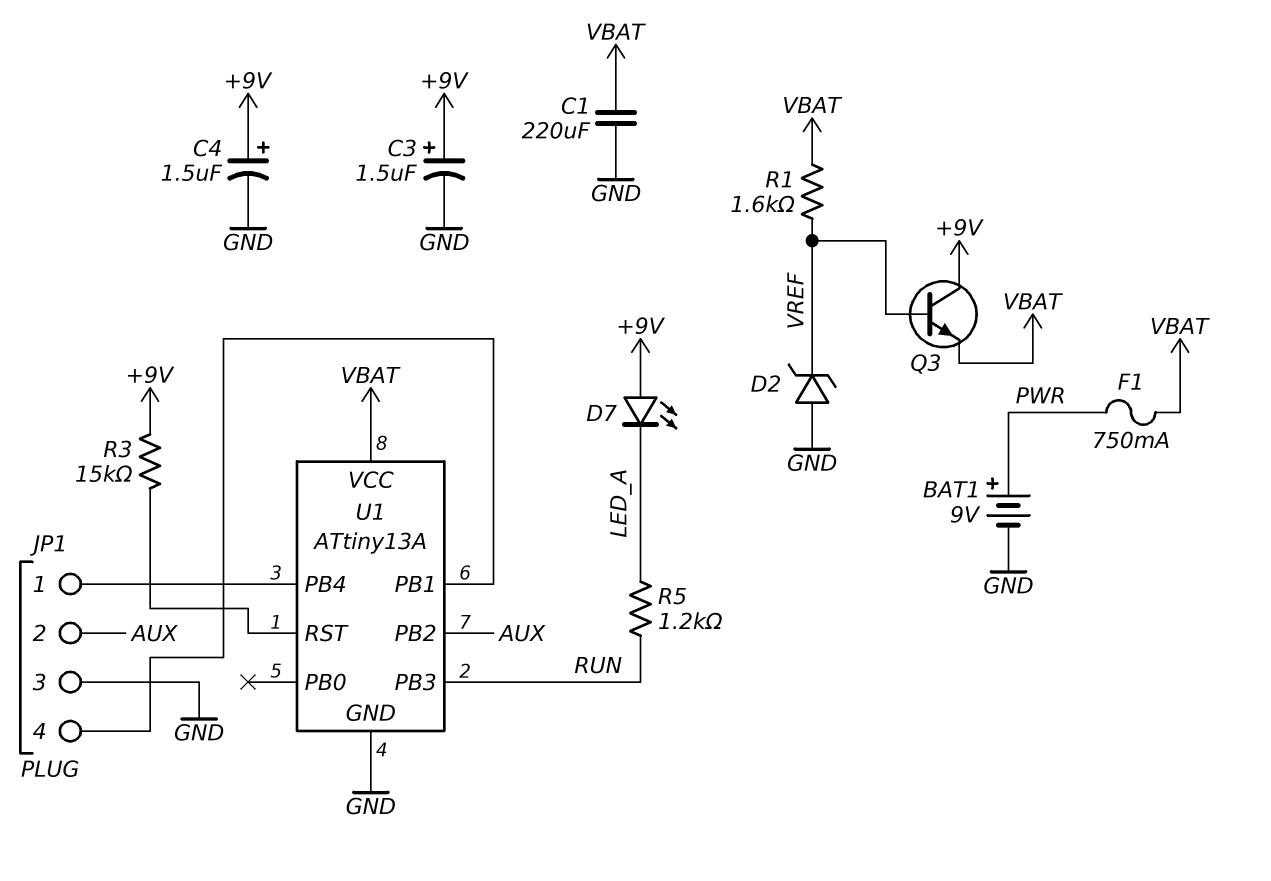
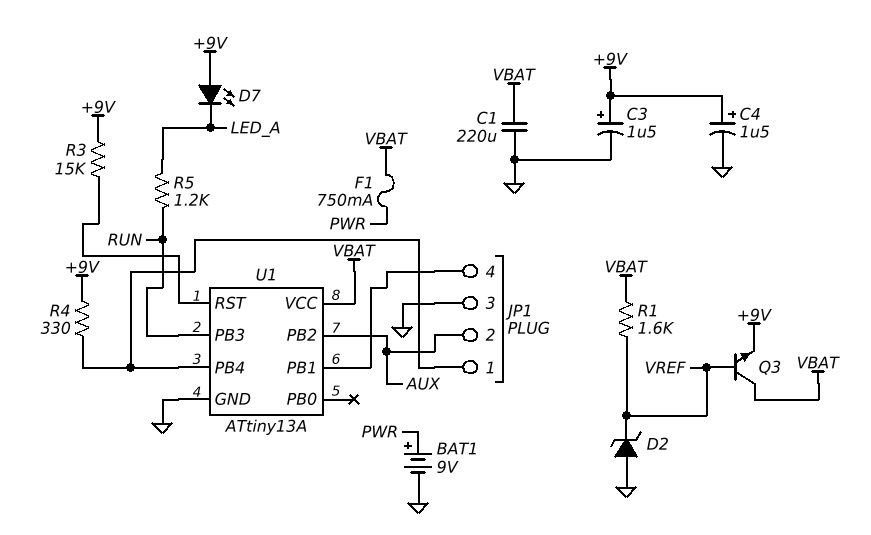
Q3: NPN (B VREF, C +9V, E VBAT) -> NPN (B VREF, C VBAT, E +9V)
R4: none -> 330 (+9V, JP1/1)

